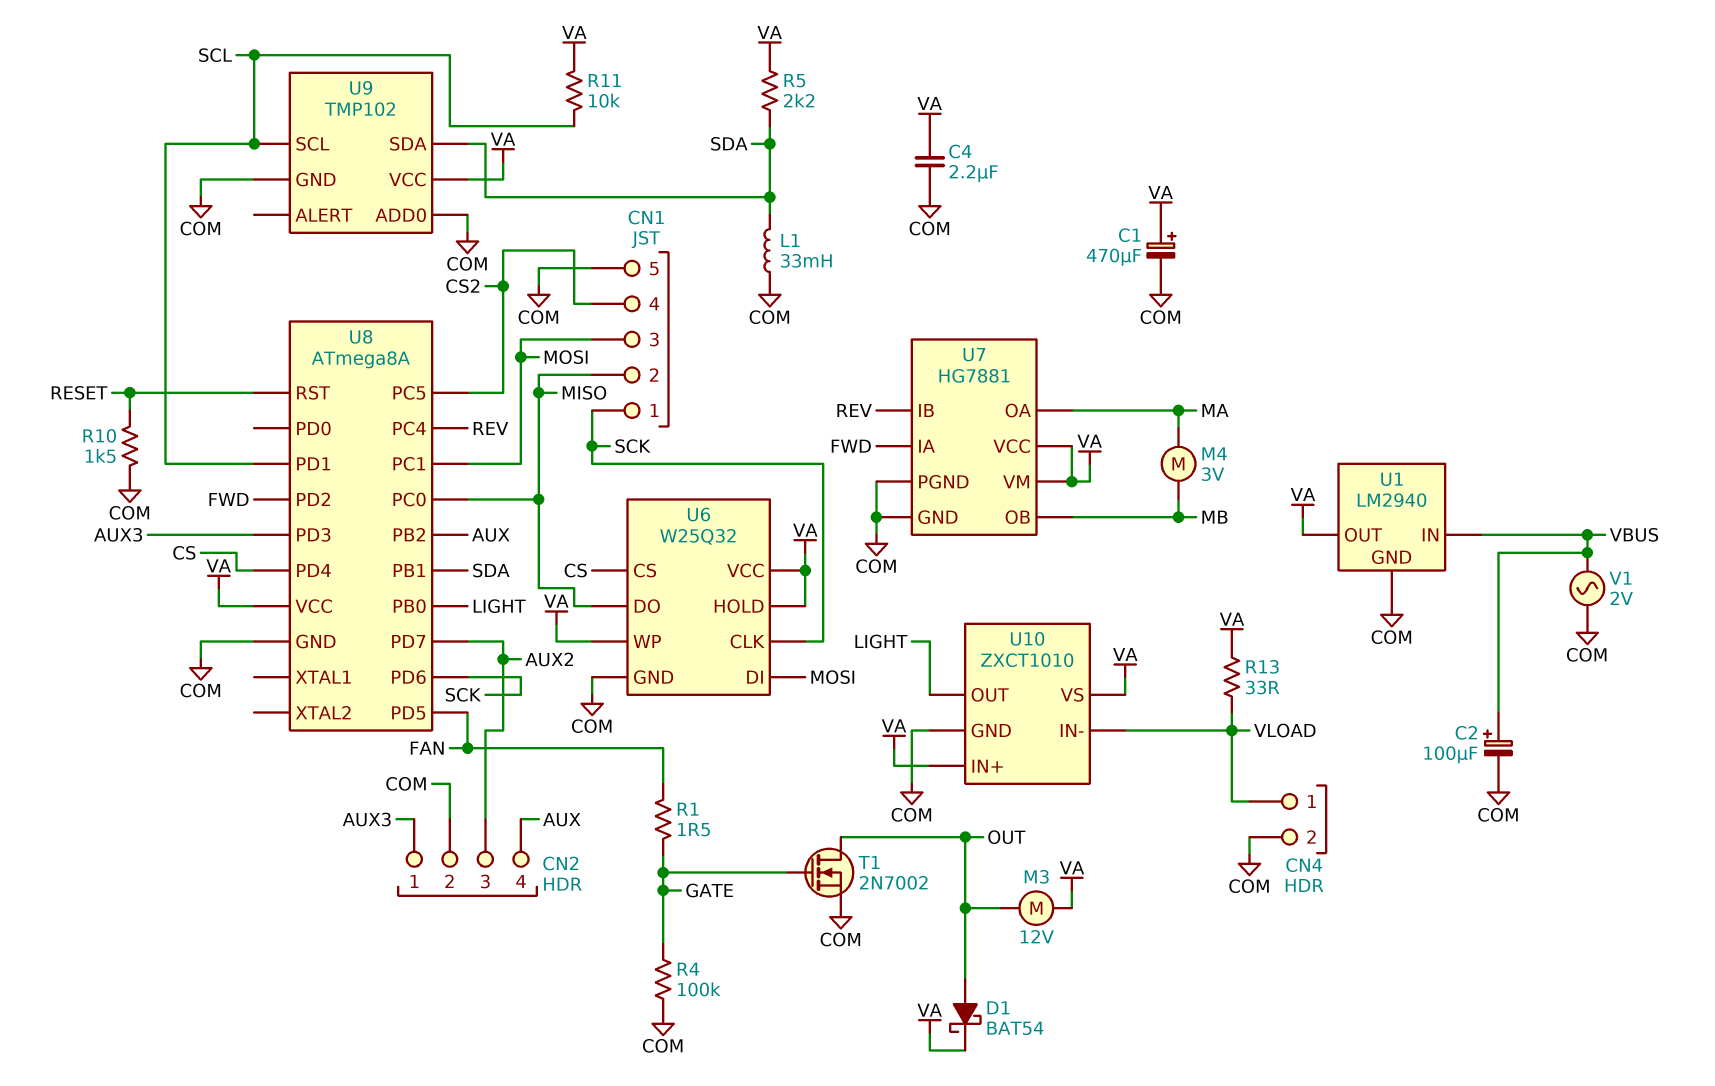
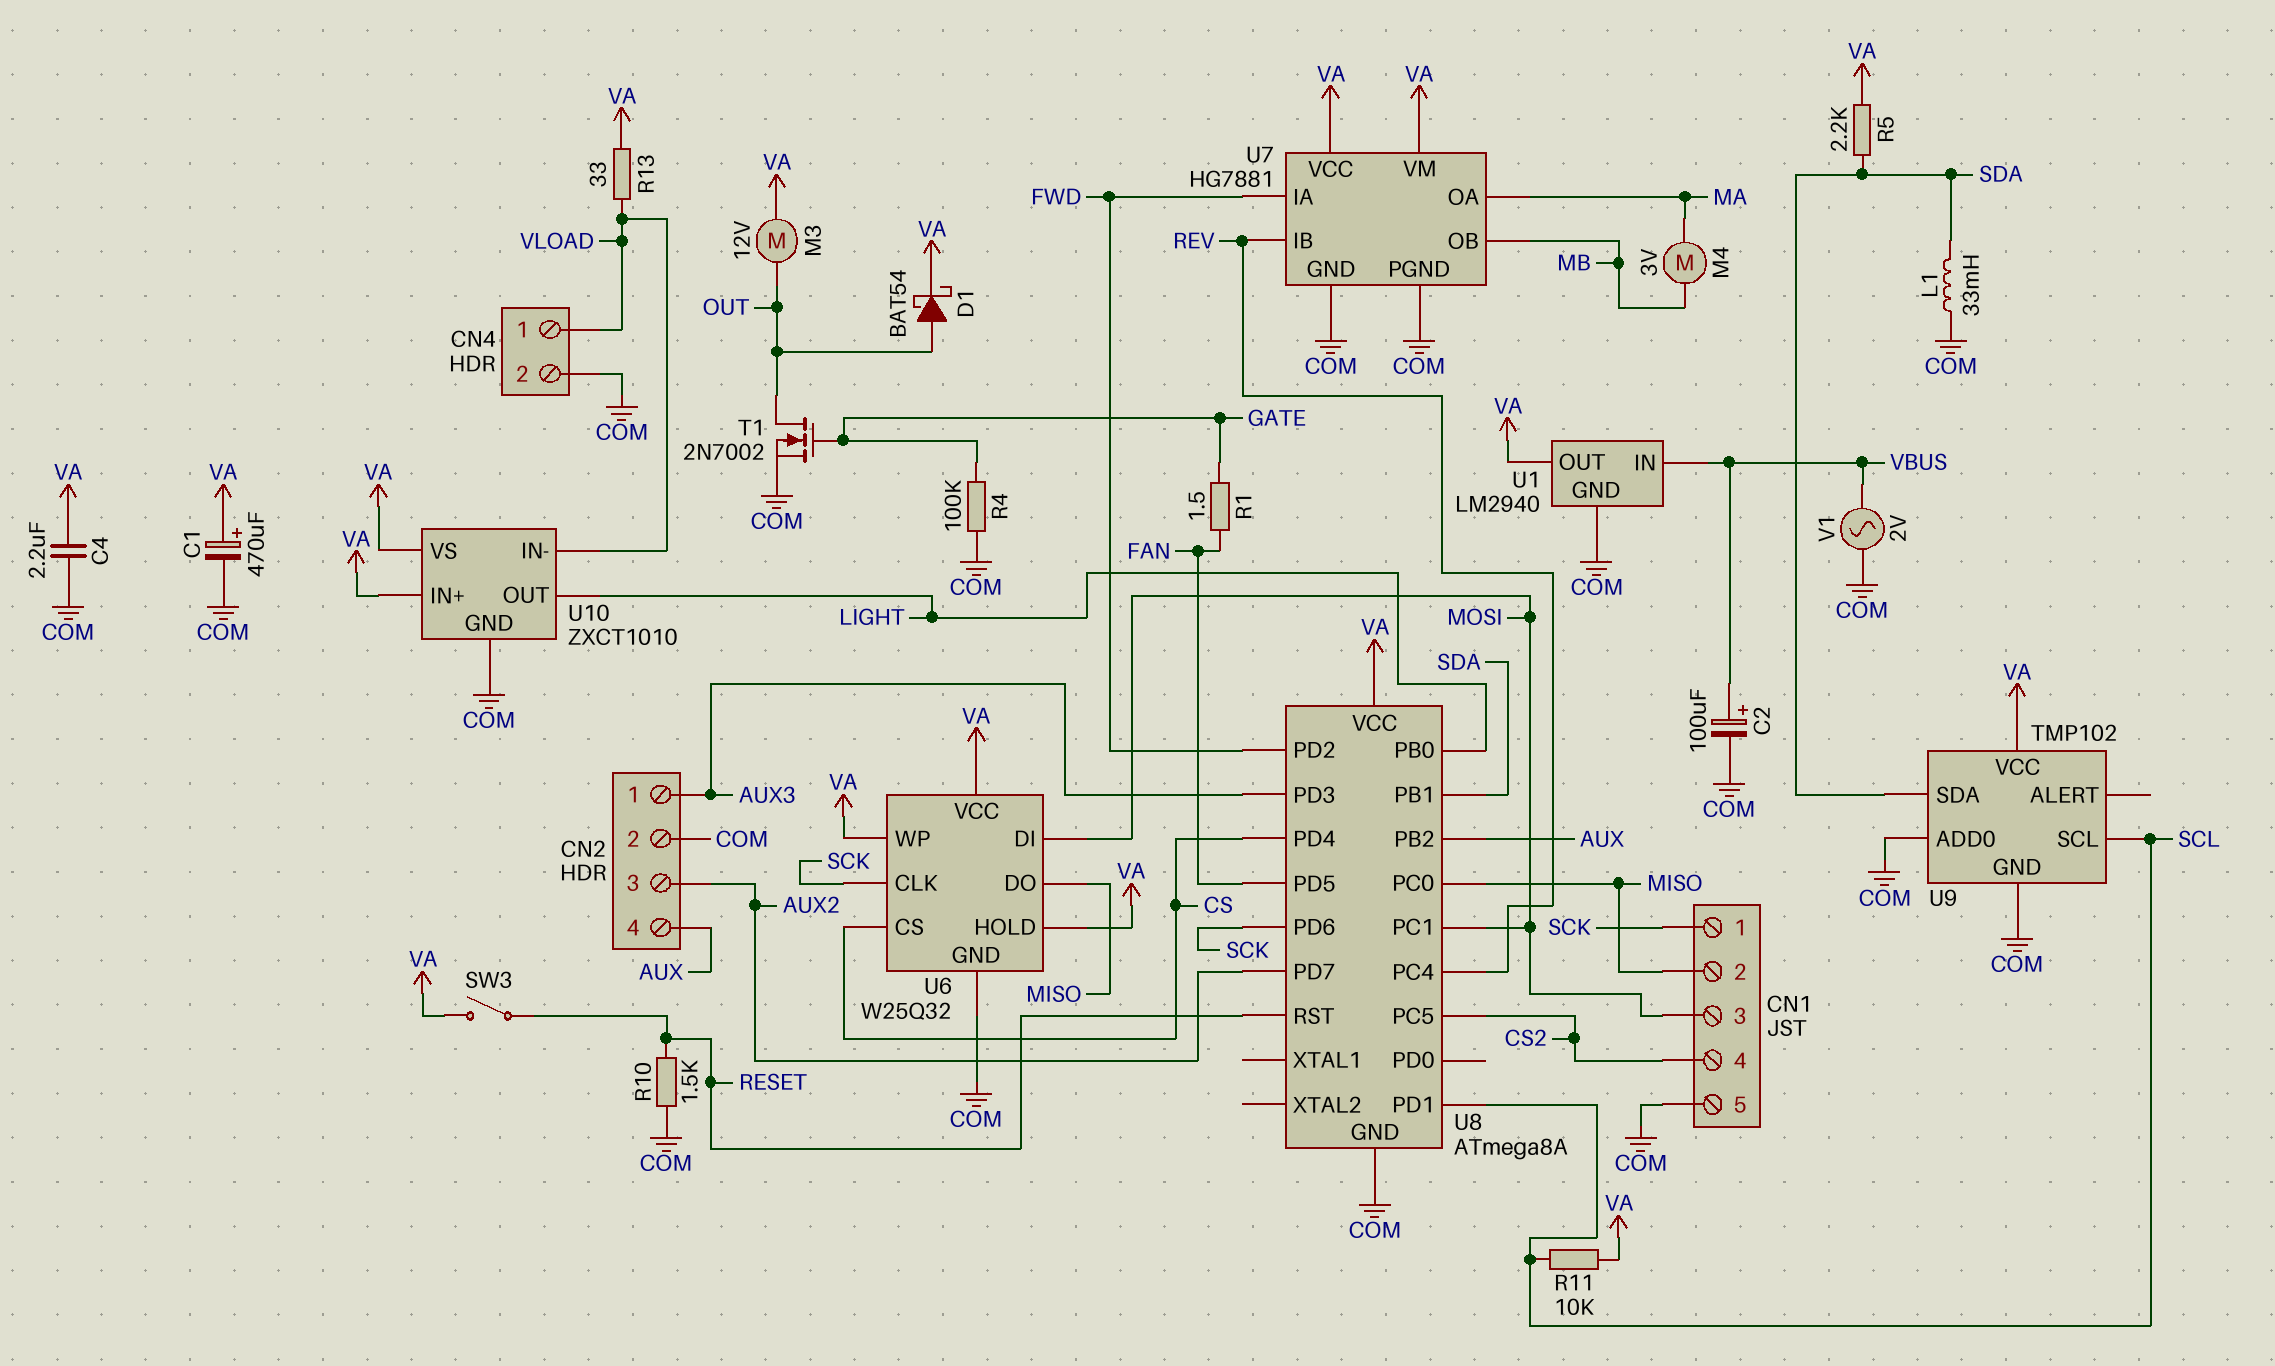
SW3: none -> switch (RESET, VA)

